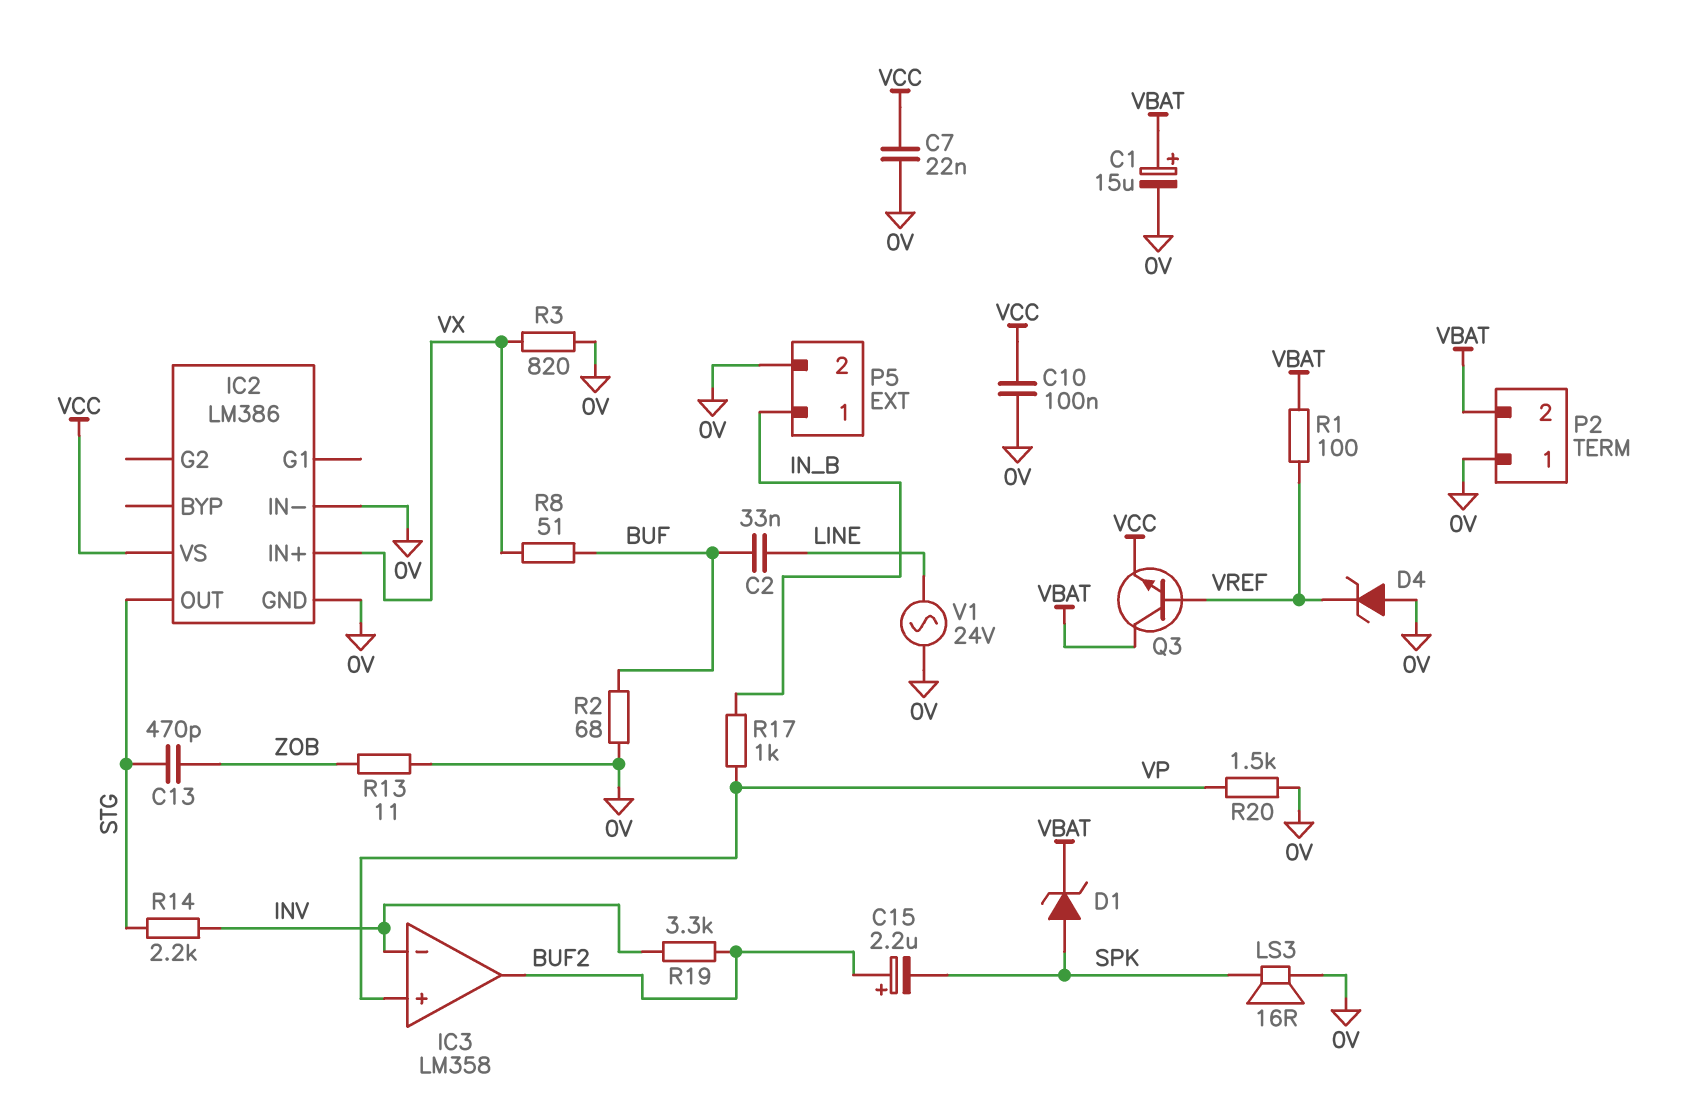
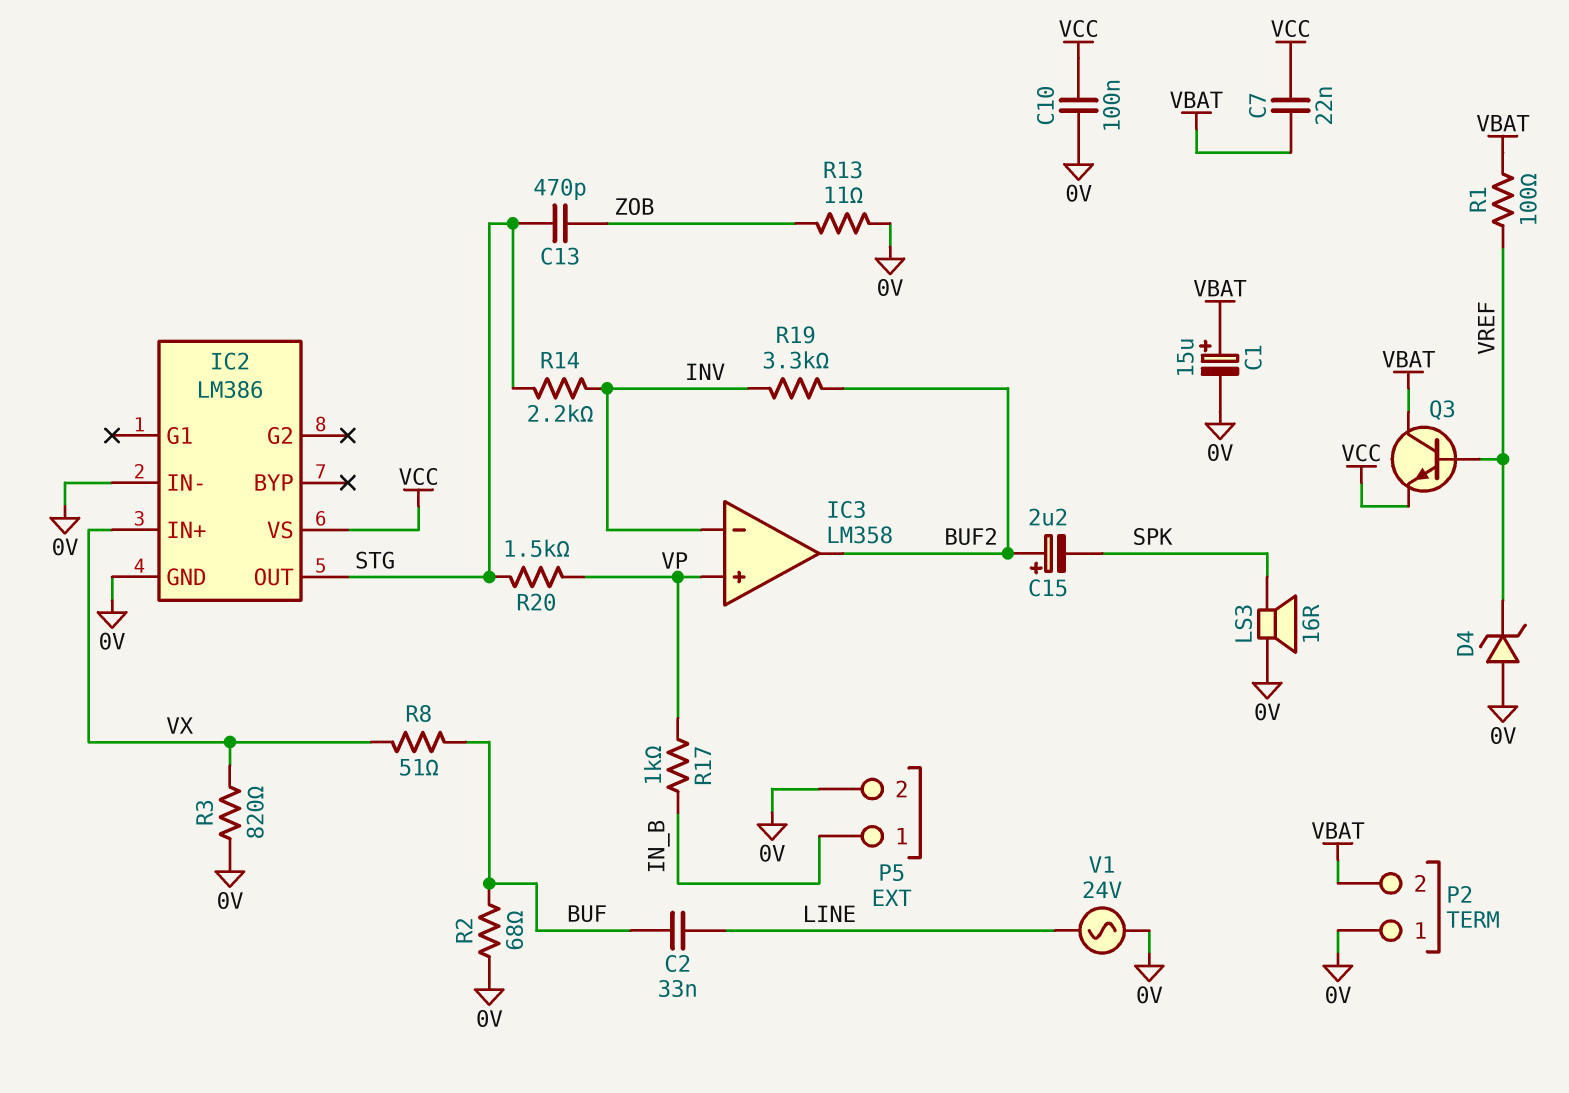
C7: 22nF (0V, VCC) -> 22nF (VBAT, VCC)
D1: zener (A SPK, K VBAT) -> none
R20: 1.5k (0V, VP) -> 1.5k (STG, VP)

